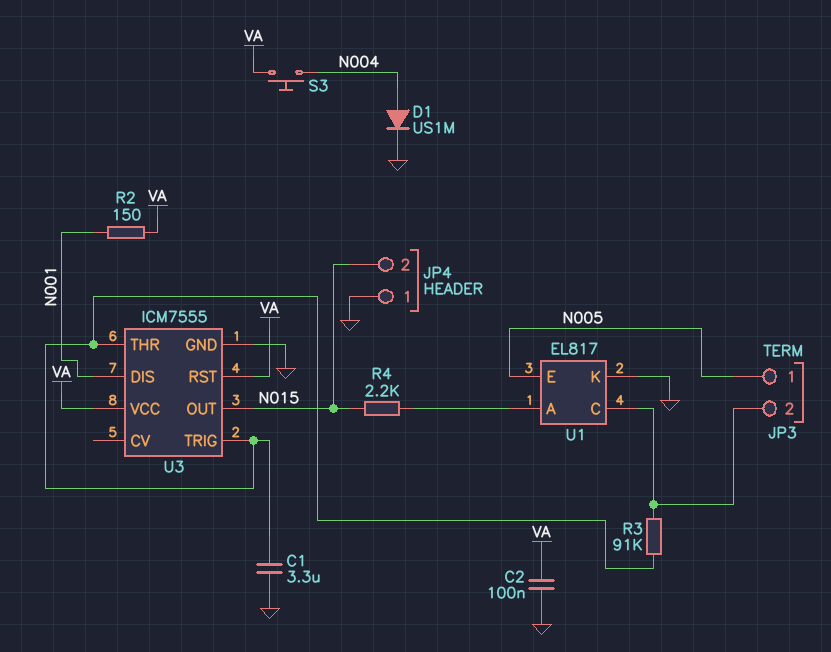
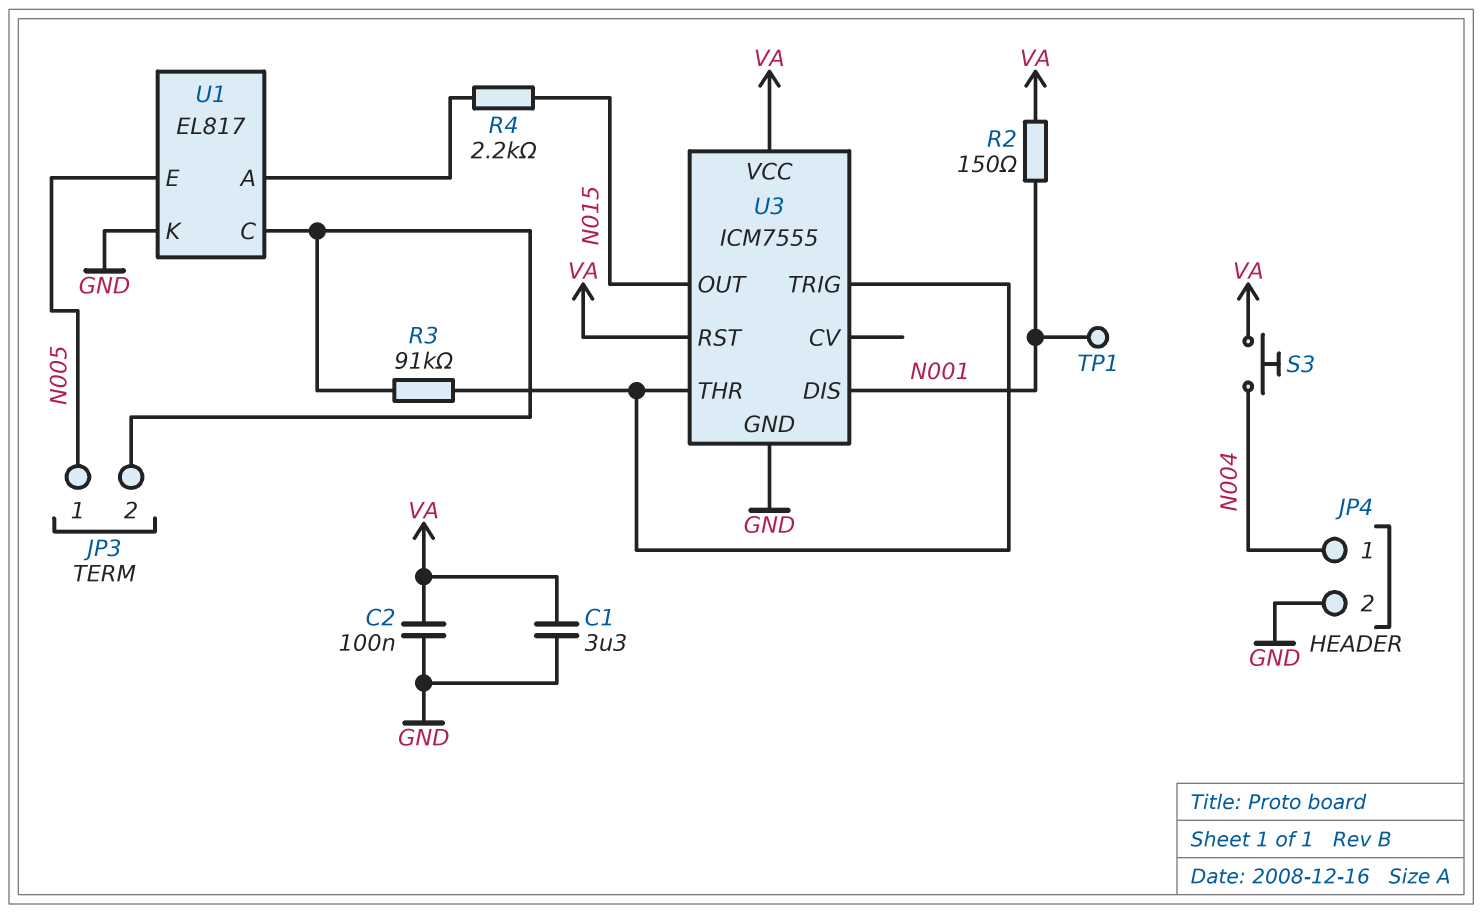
C1: 3.3uF (GND, U3/THR) -> 3.3uF (GND, VA)
D1: diode US1M (A N004, K GND) -> none
JP4 pin 1: GND -> N004
JP4 pin 2: N015 -> GND
TP1: none -> test point (N001)

